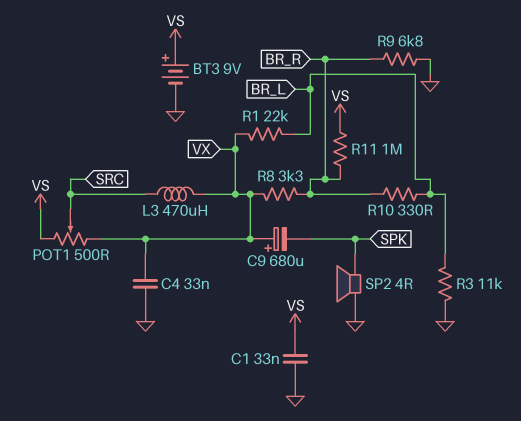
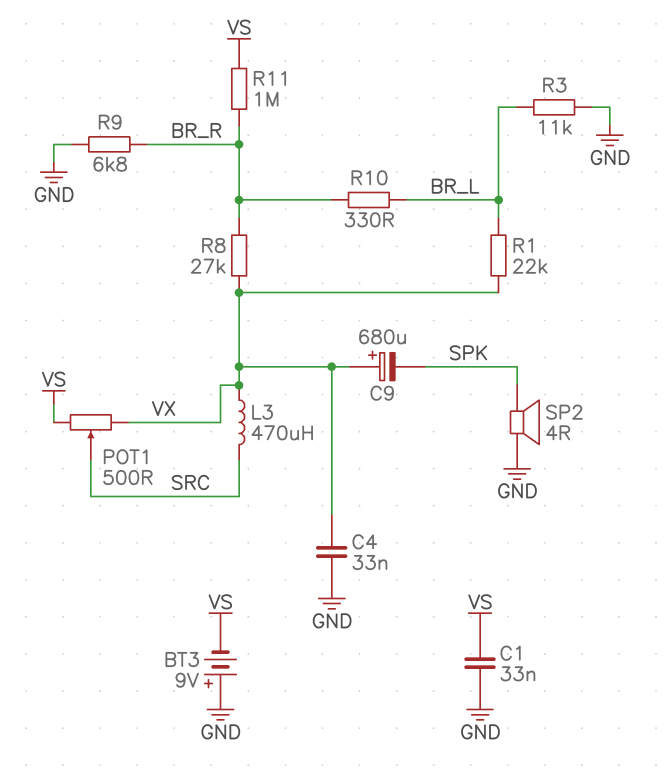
BT3: 9V (plus VS, minus GND) -> 9V (plus GND, minus VS)
R8: 3.3k (BR_R, VX) -> 27k (BR_R, VX)

